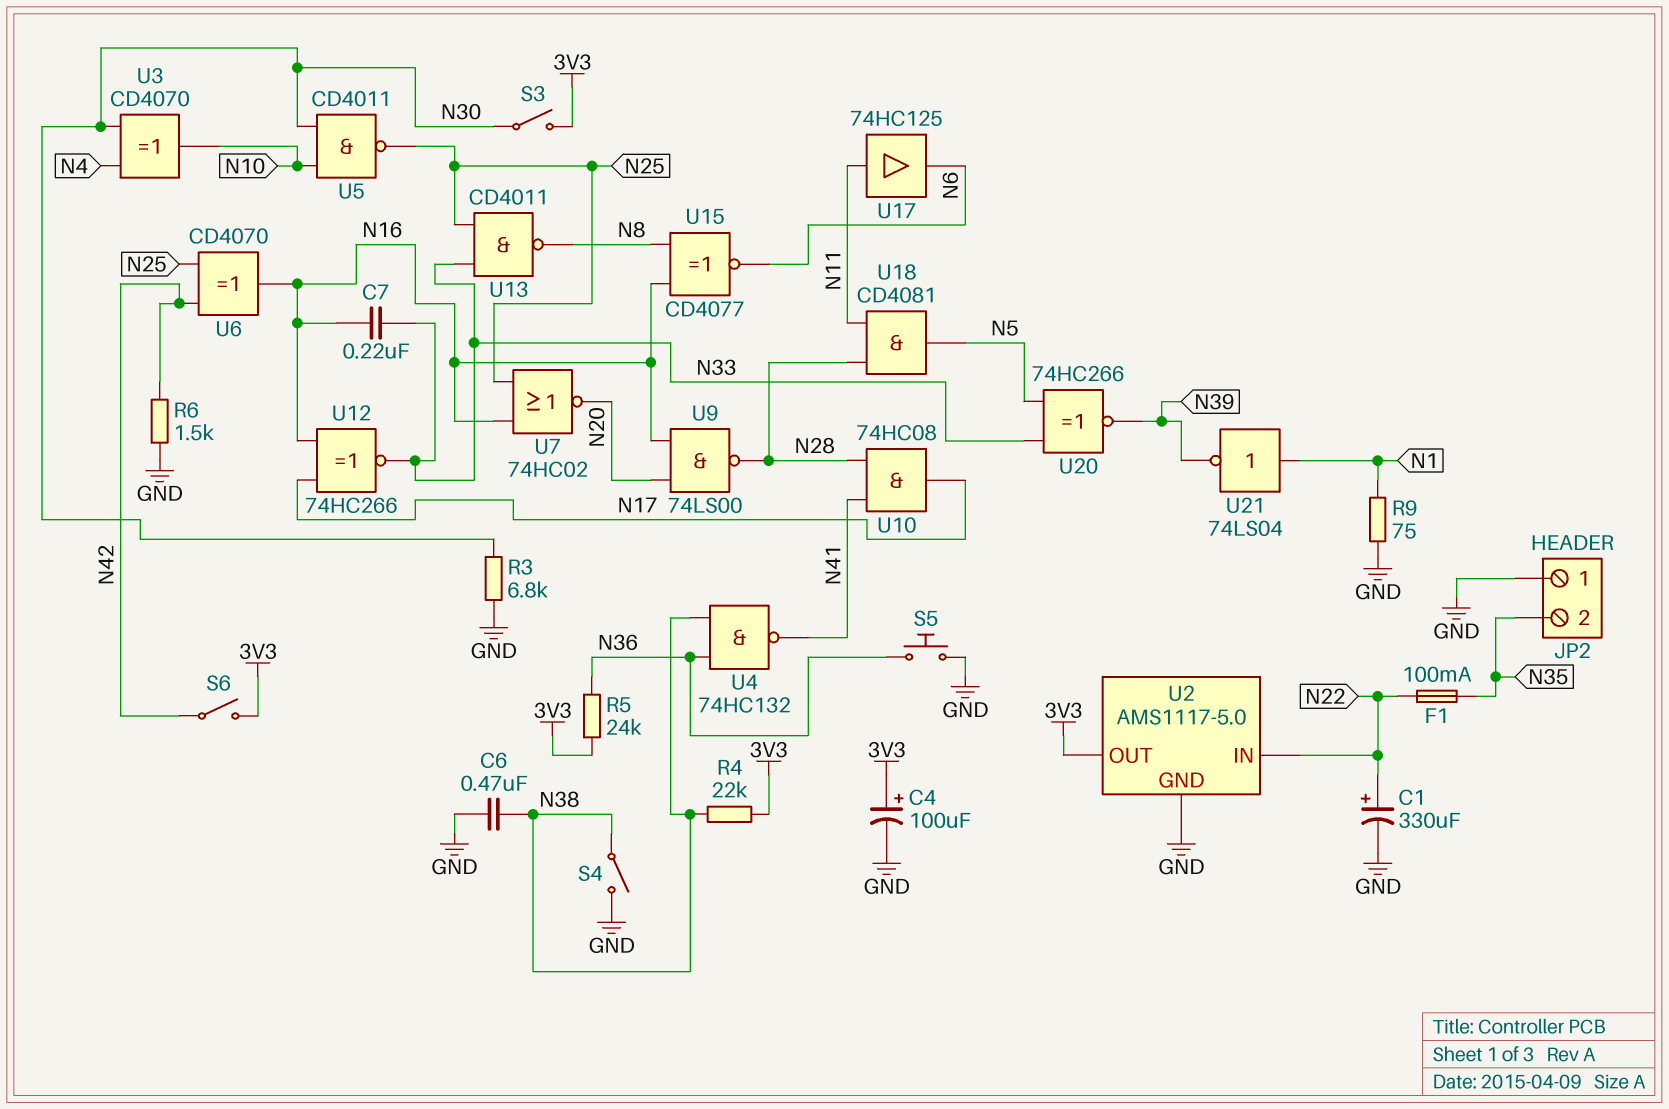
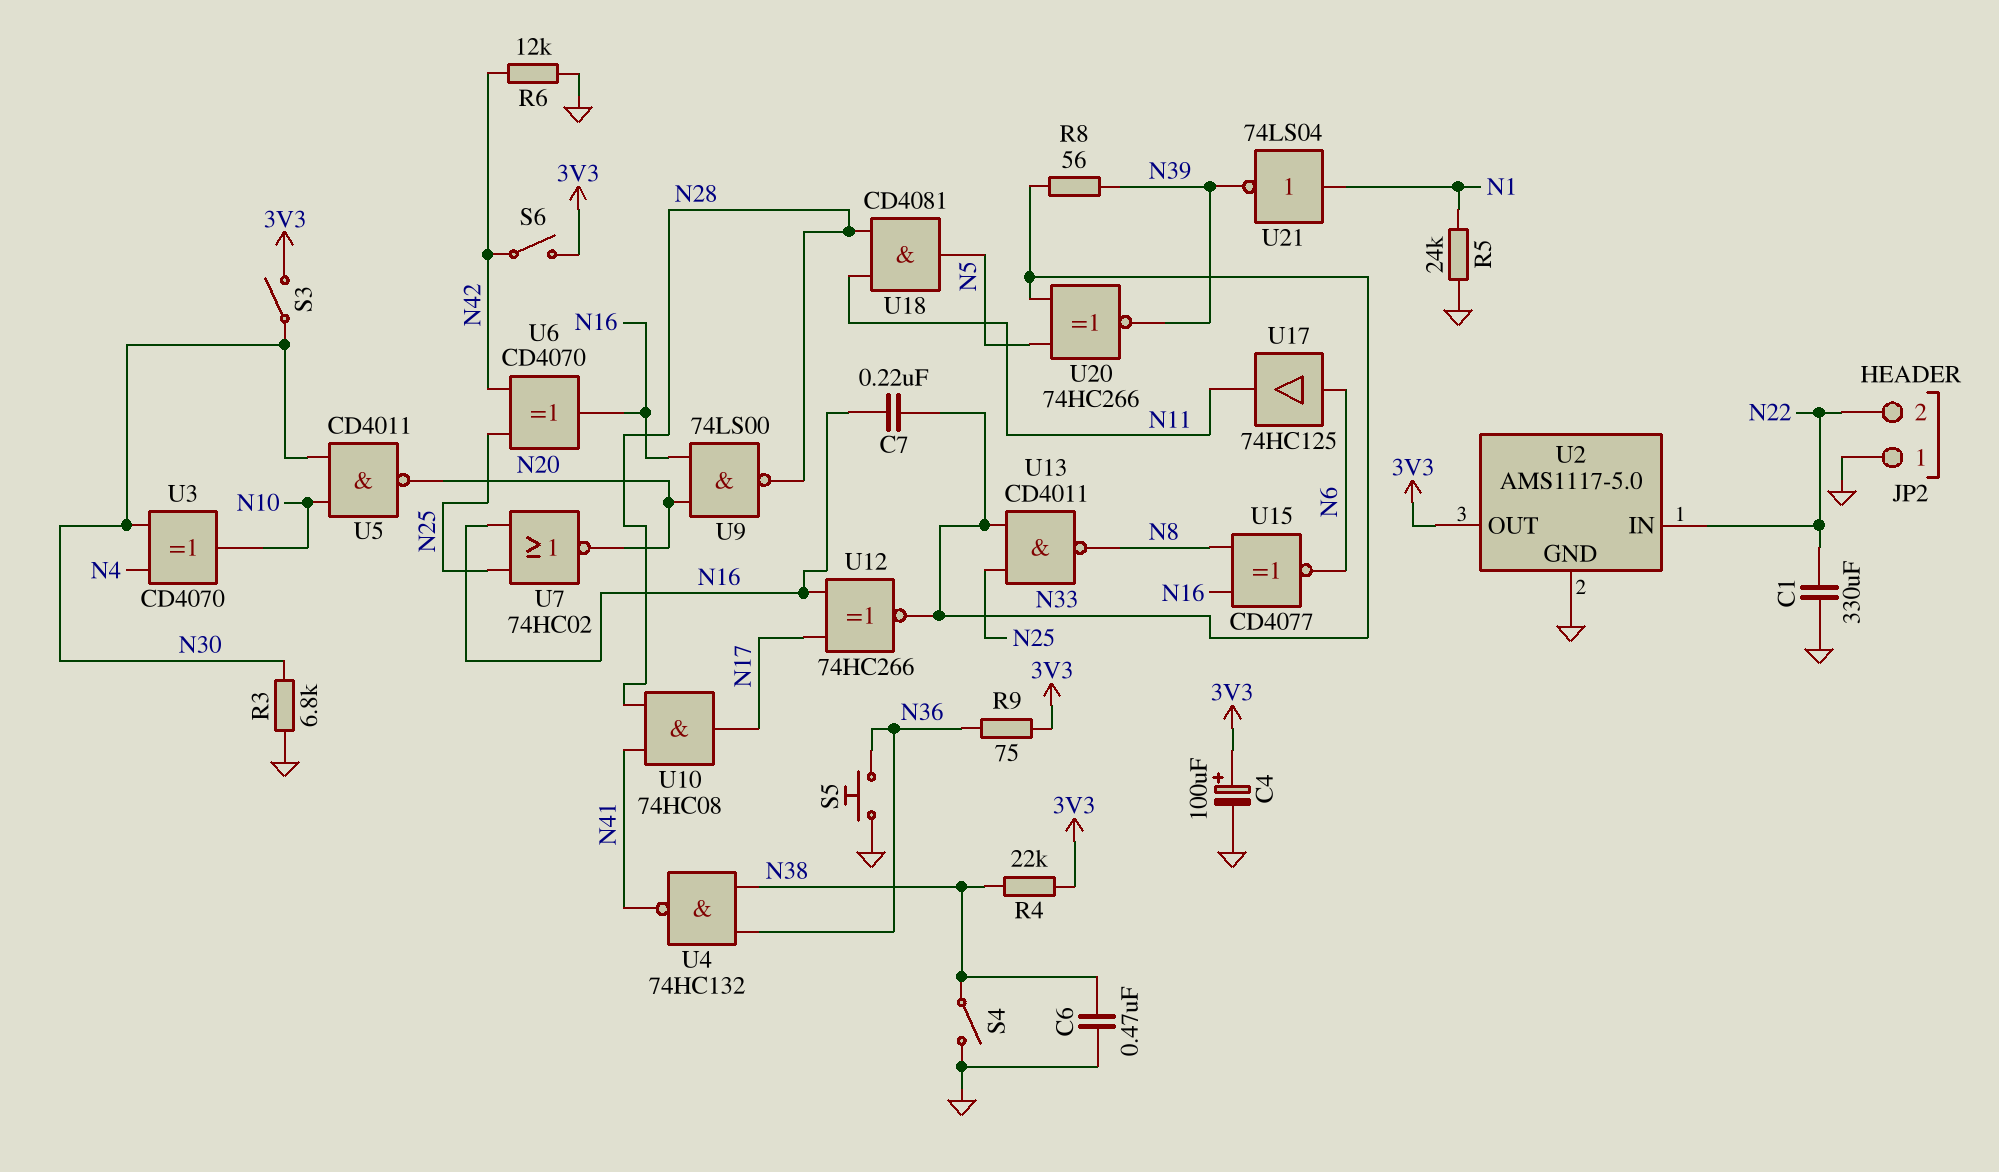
C1: 330uF (plus N22, minus GND) -> 330uF (GND, N22)
F1: 100mA (N22, N35) -> none
JP2 pin 2: N35 -> N22
R5: 24k (3V3, N36) -> 24k (GND, N1)
R6: 1.5k (GND, N42) -> 12k (GND, N42)
R8: none -> 56 (N33, N39)
R9: 75 (GND, N1) -> 75 (3V3, N36)
U5: NAND CD4011 (in N10, in N30, out N25) -> NAND CD4011 (in N10, in N30, out N20)
U17: buffer 74HC125 (in N11, out N6) -> buffer 74HC125 (in N6, out N11)

